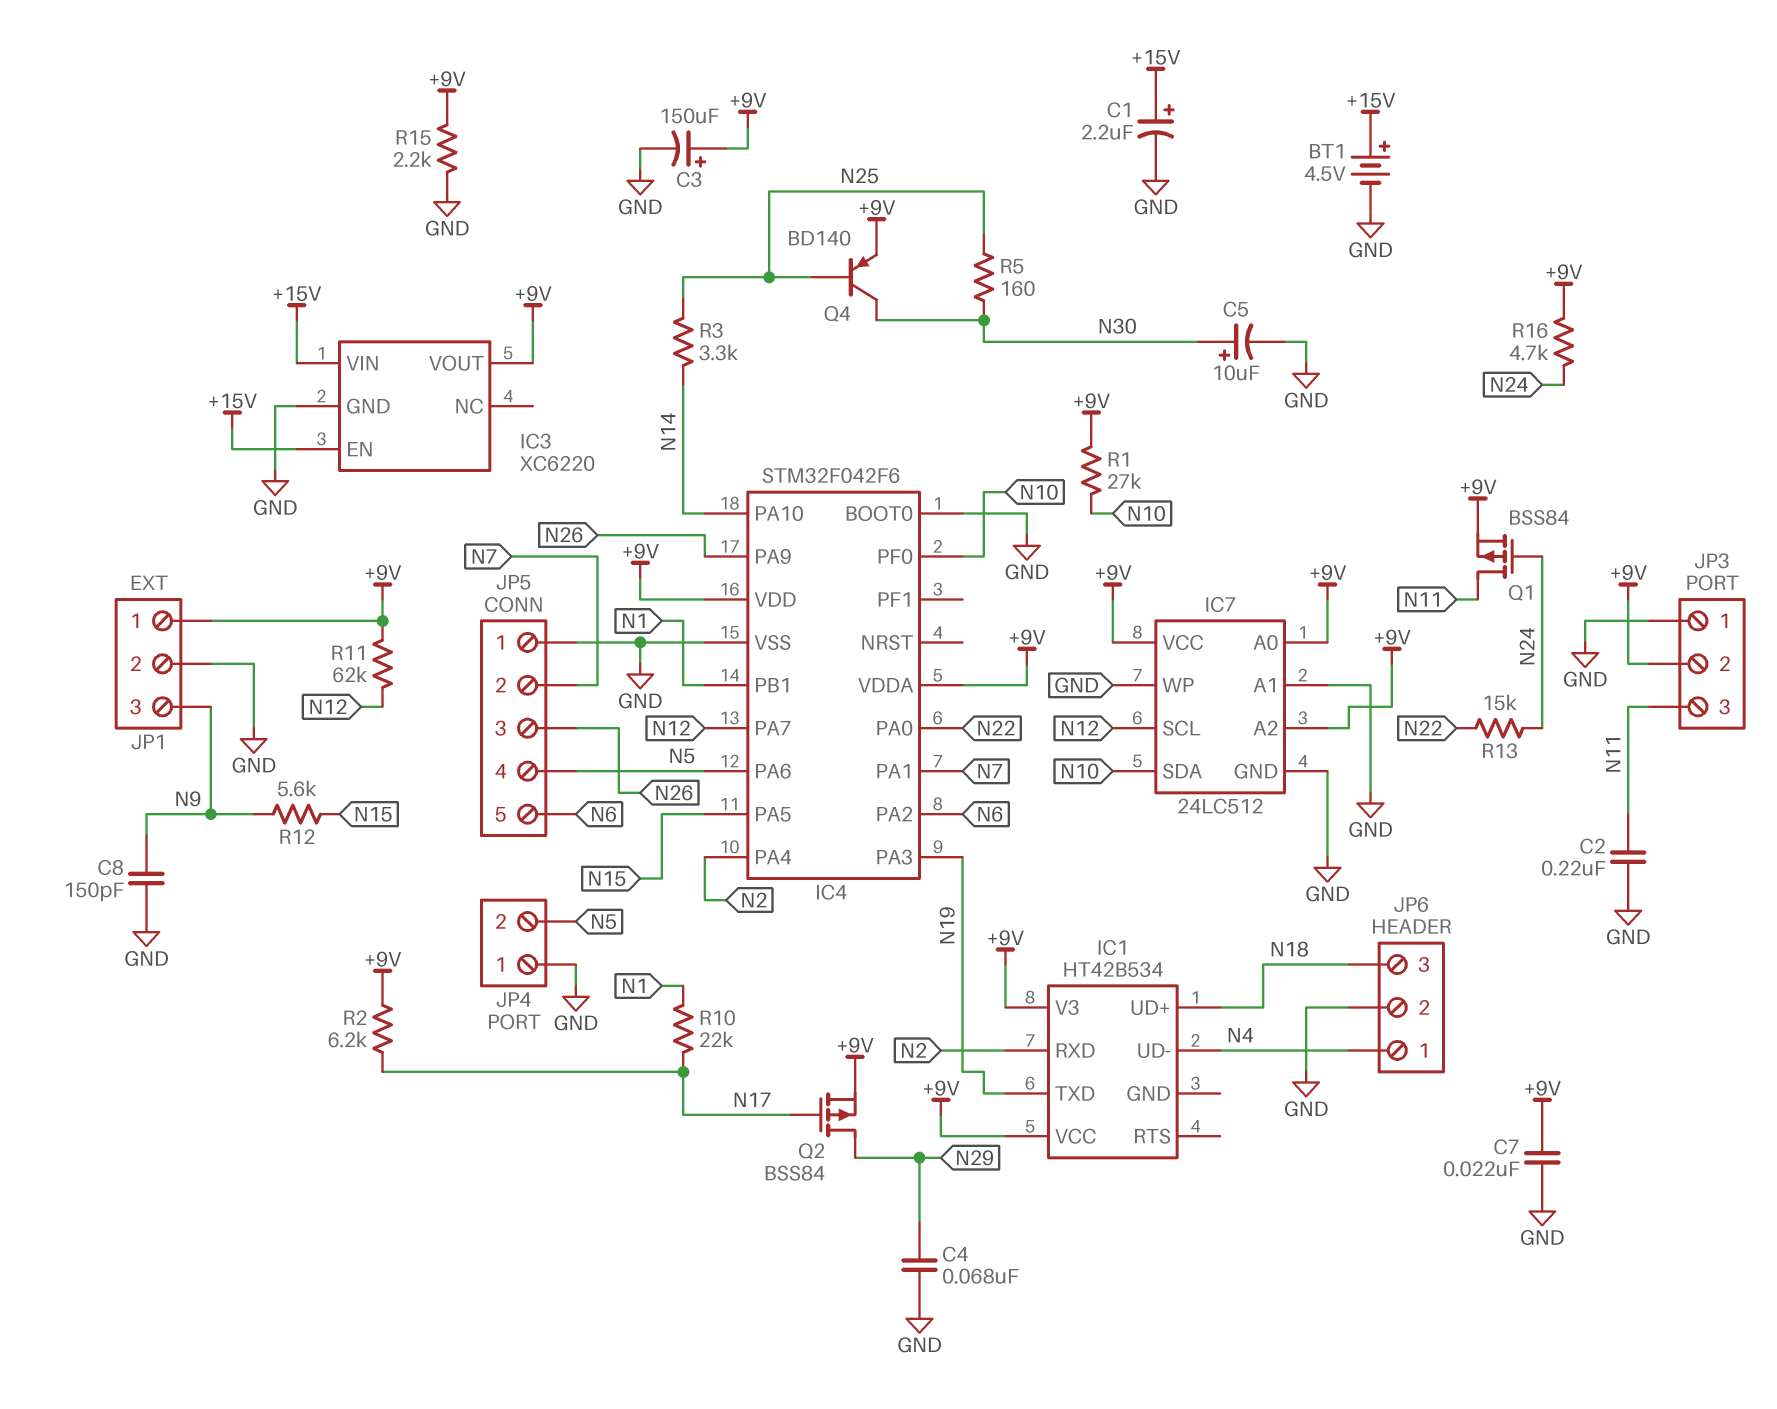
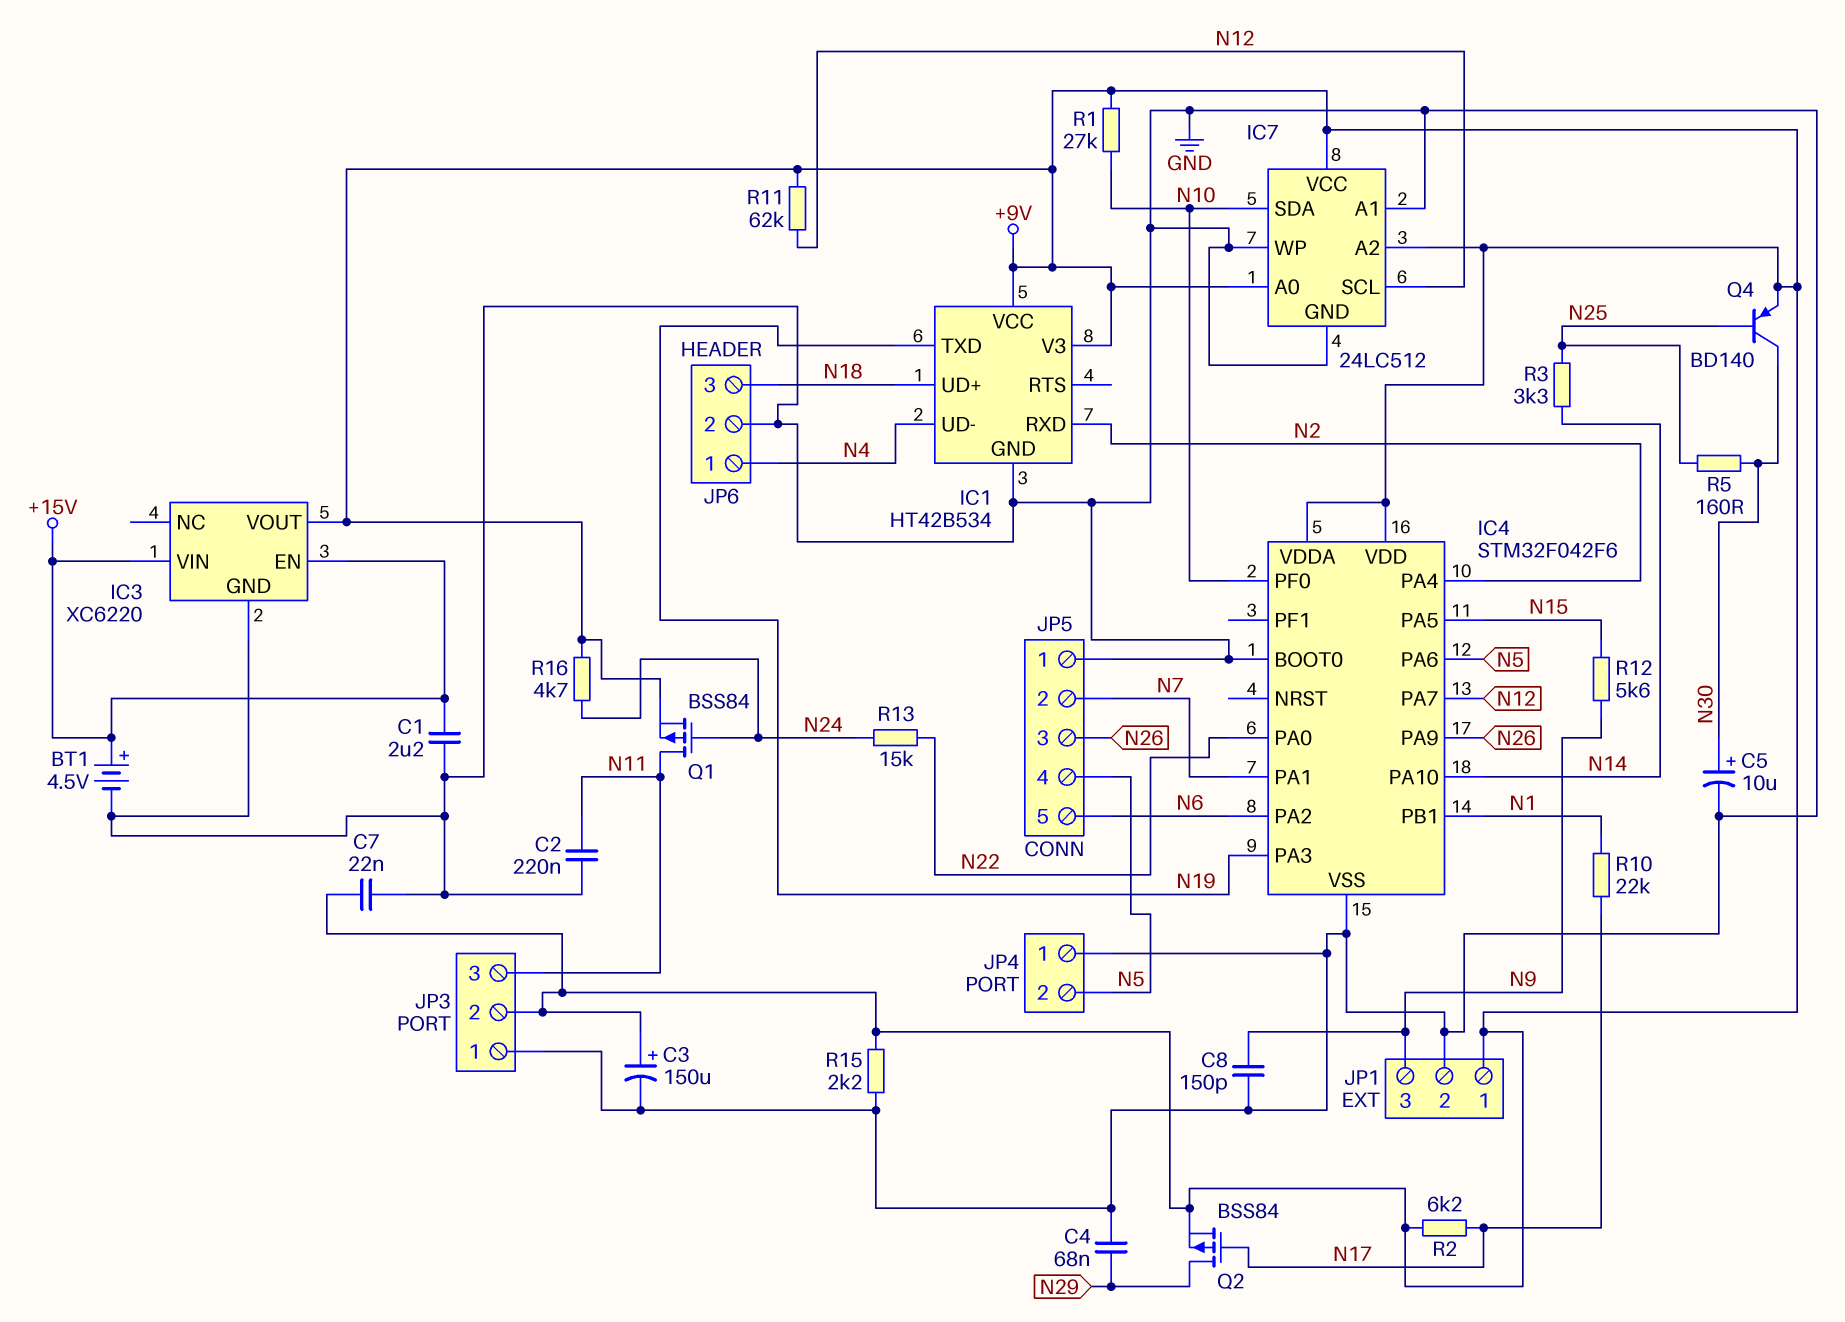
C1: 2.2uF (plus +15V, minus GND) -> 2.2uF (+15V, GND)
IC1 pin GND: none -> GND

